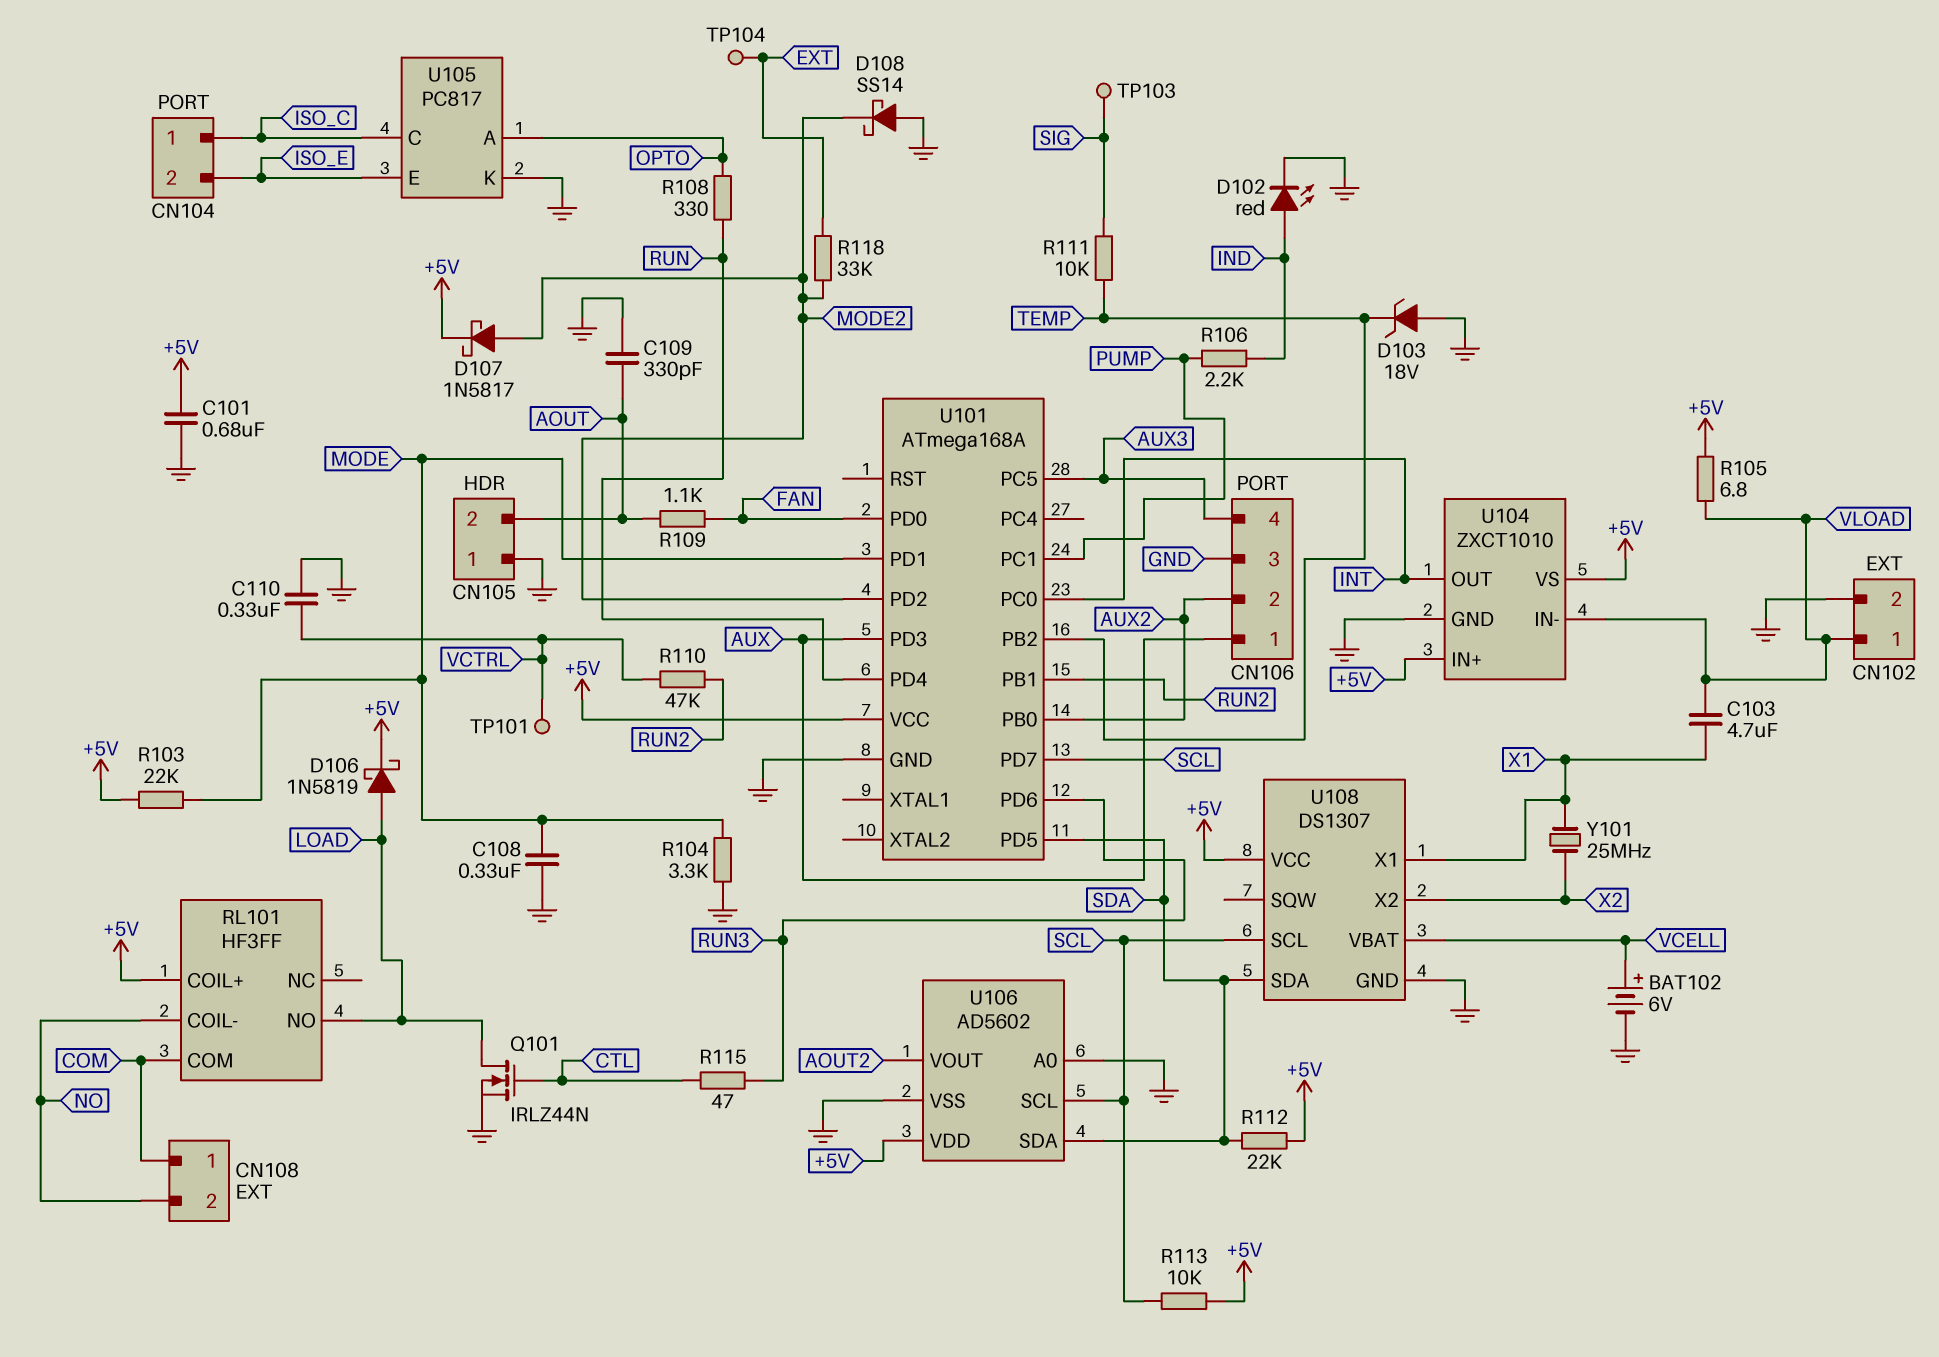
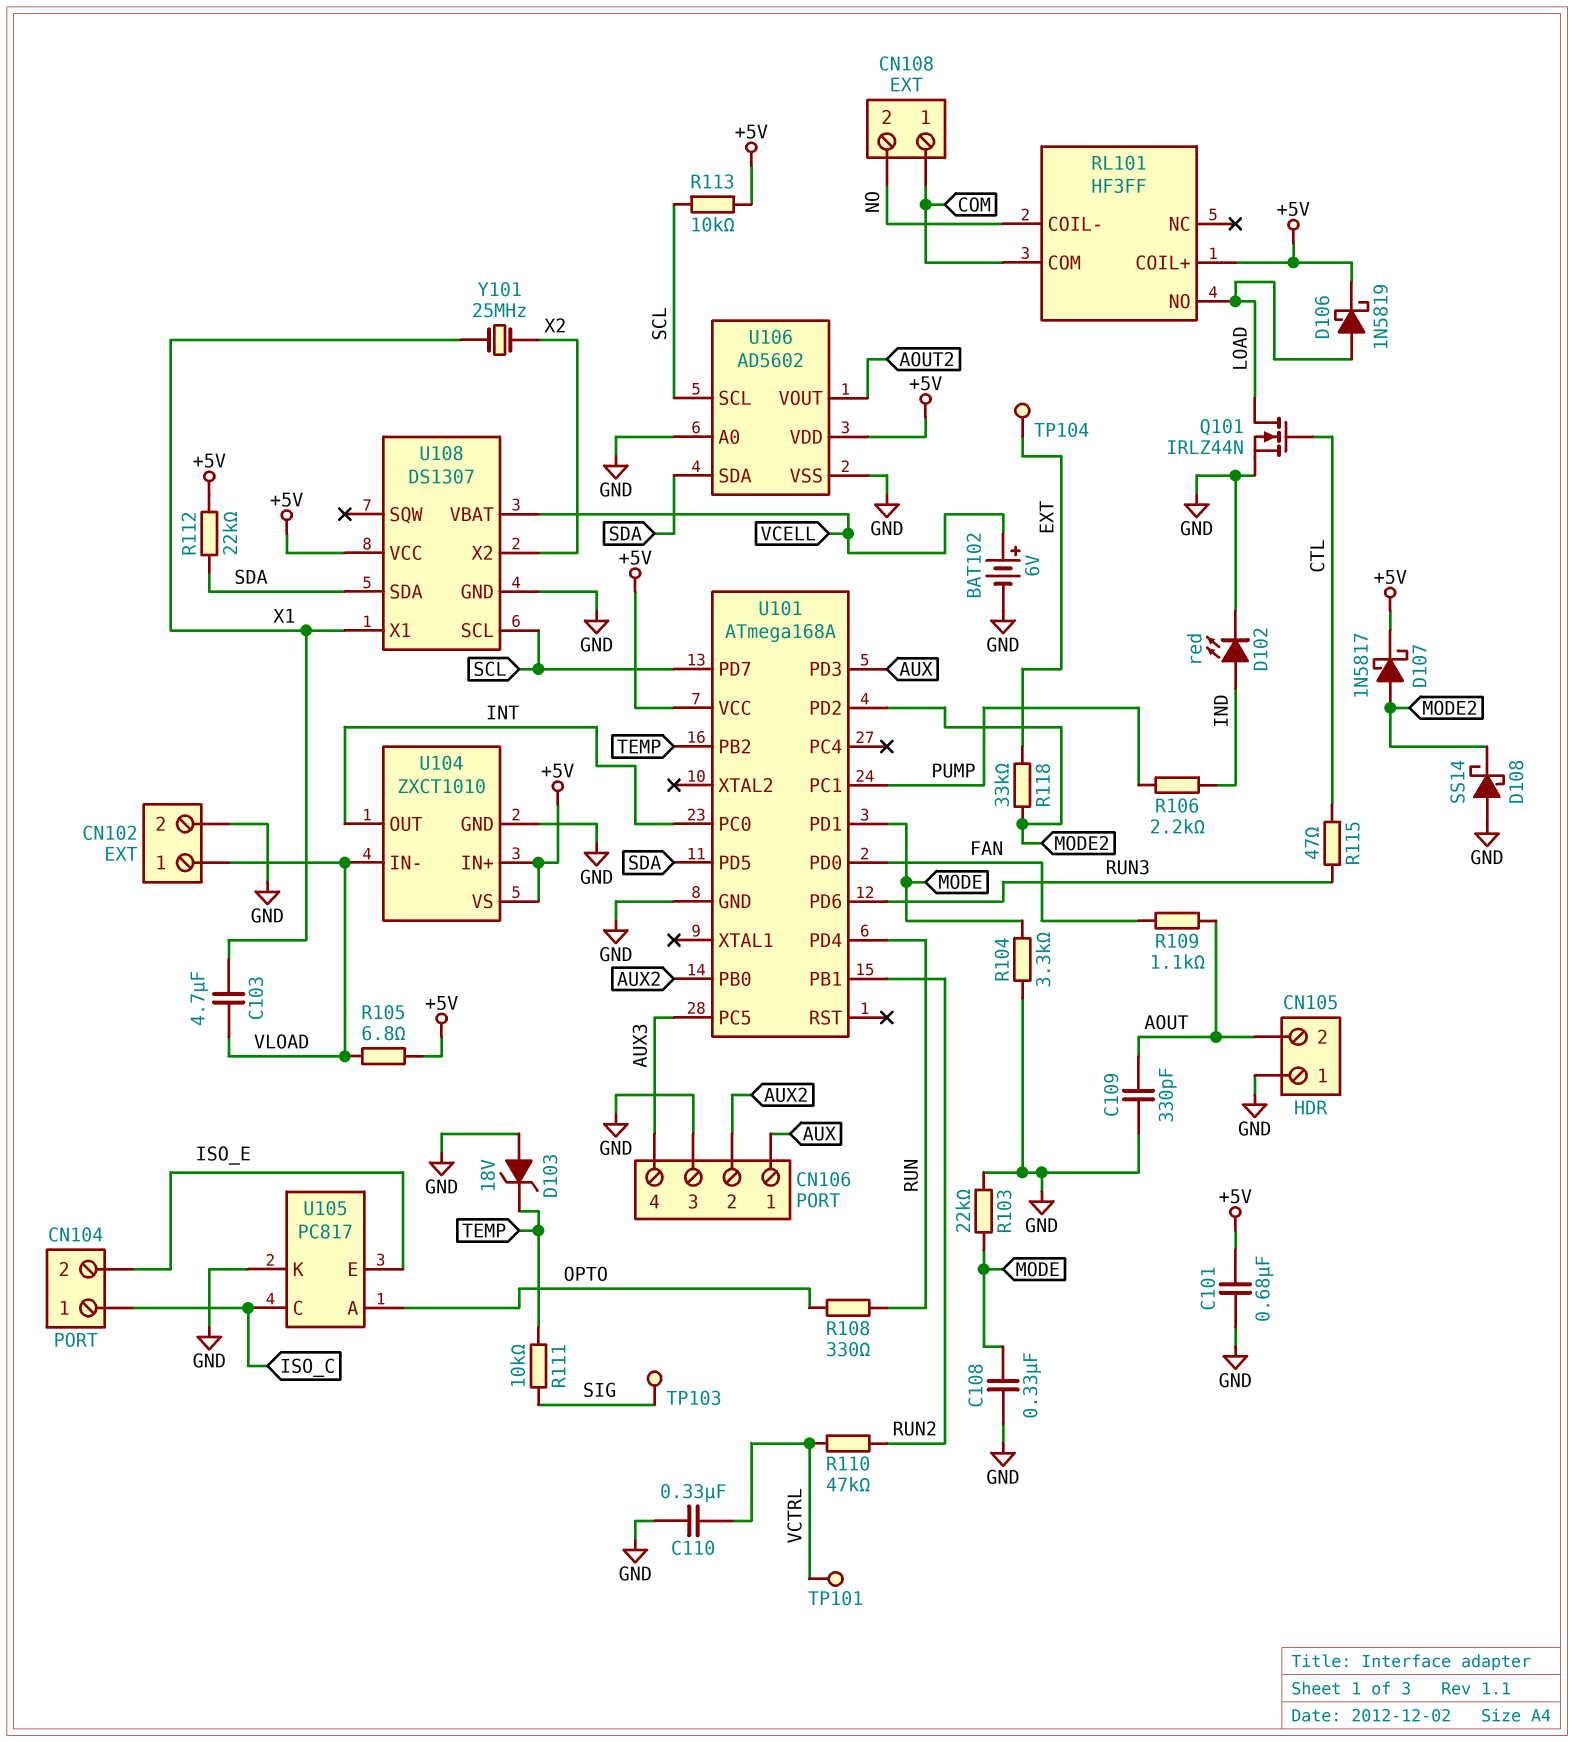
R103: 22k (+5V, MODE) -> 22k (GND, MODE)

